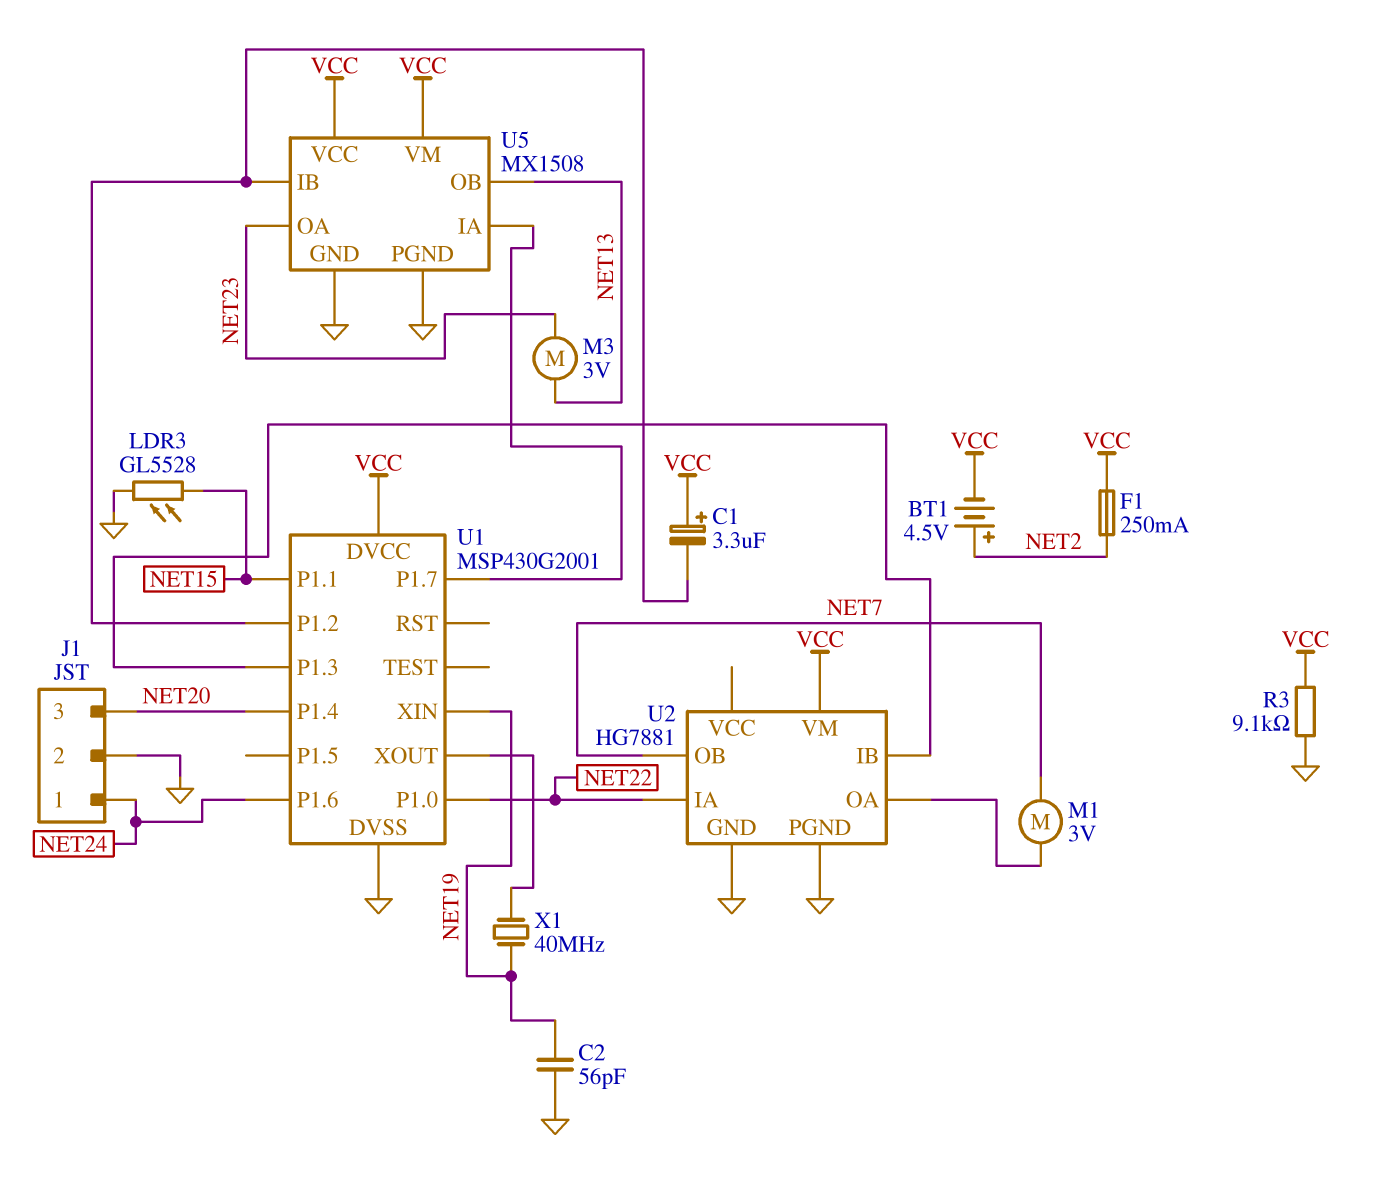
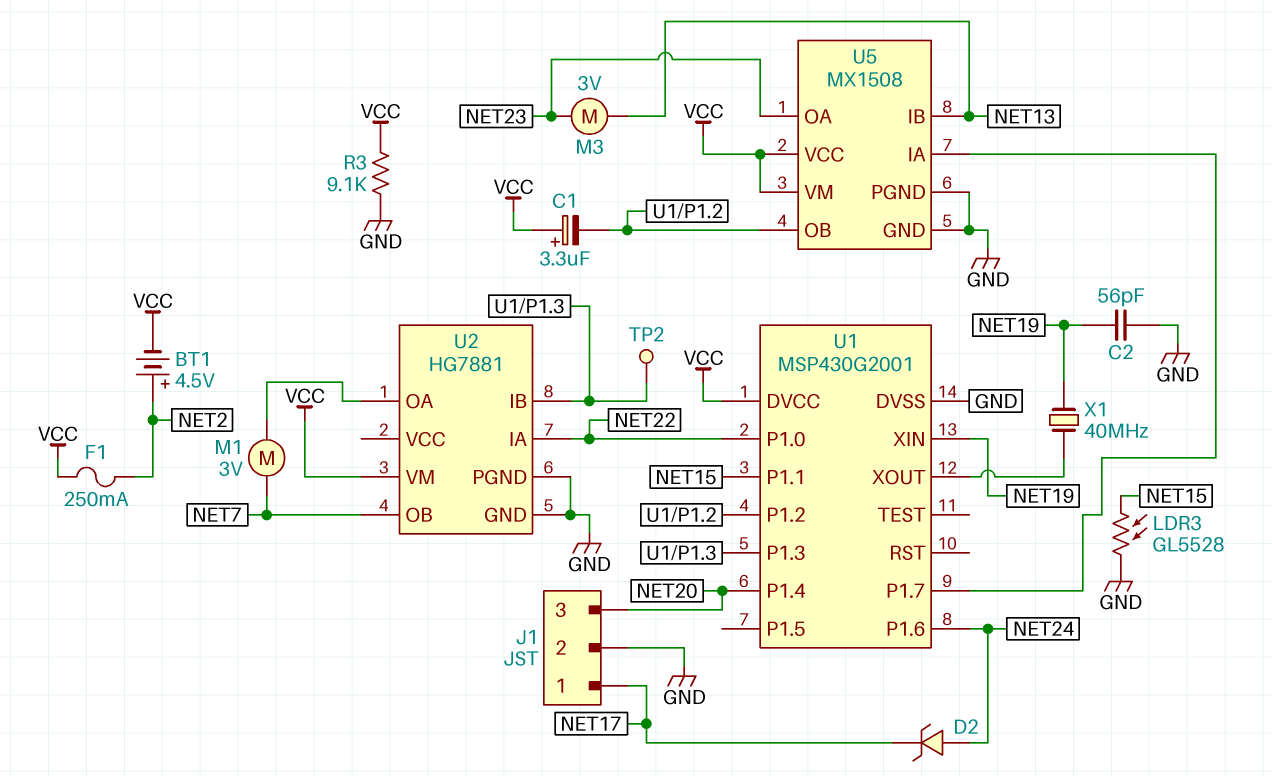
D2: none -> zener (A NET24, K NET17)
J1 pin 1: NET24 -> NET17
TP2: none -> test point (U1/P1.3)
U5 pin IB: U1/P1.2 -> NET13
U5 pin OB: NET13 -> U1/P1.2

